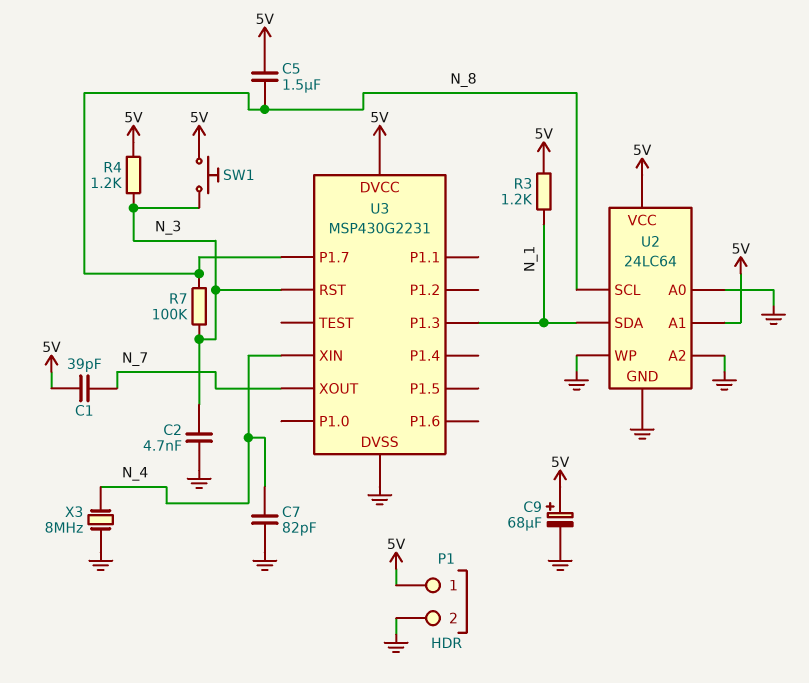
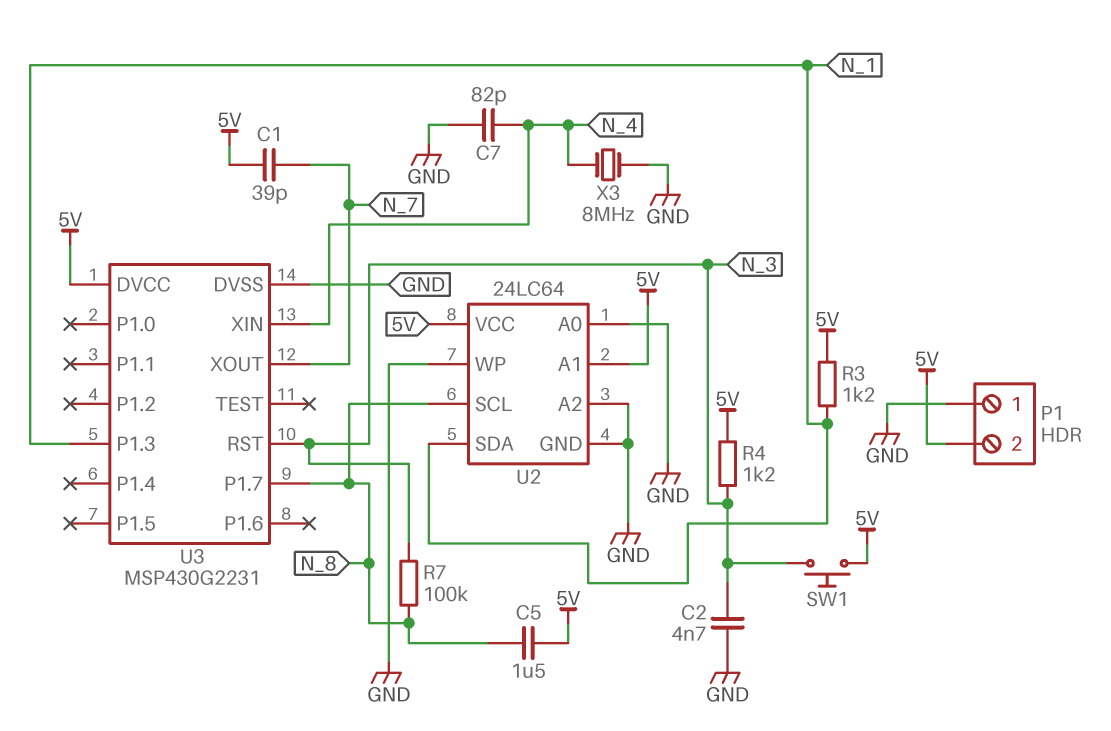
C9: 68uF (plus 5V, minus GND) -> none
P1 pin 1: 5V -> GND
P1 pin 2: GND -> 5V

